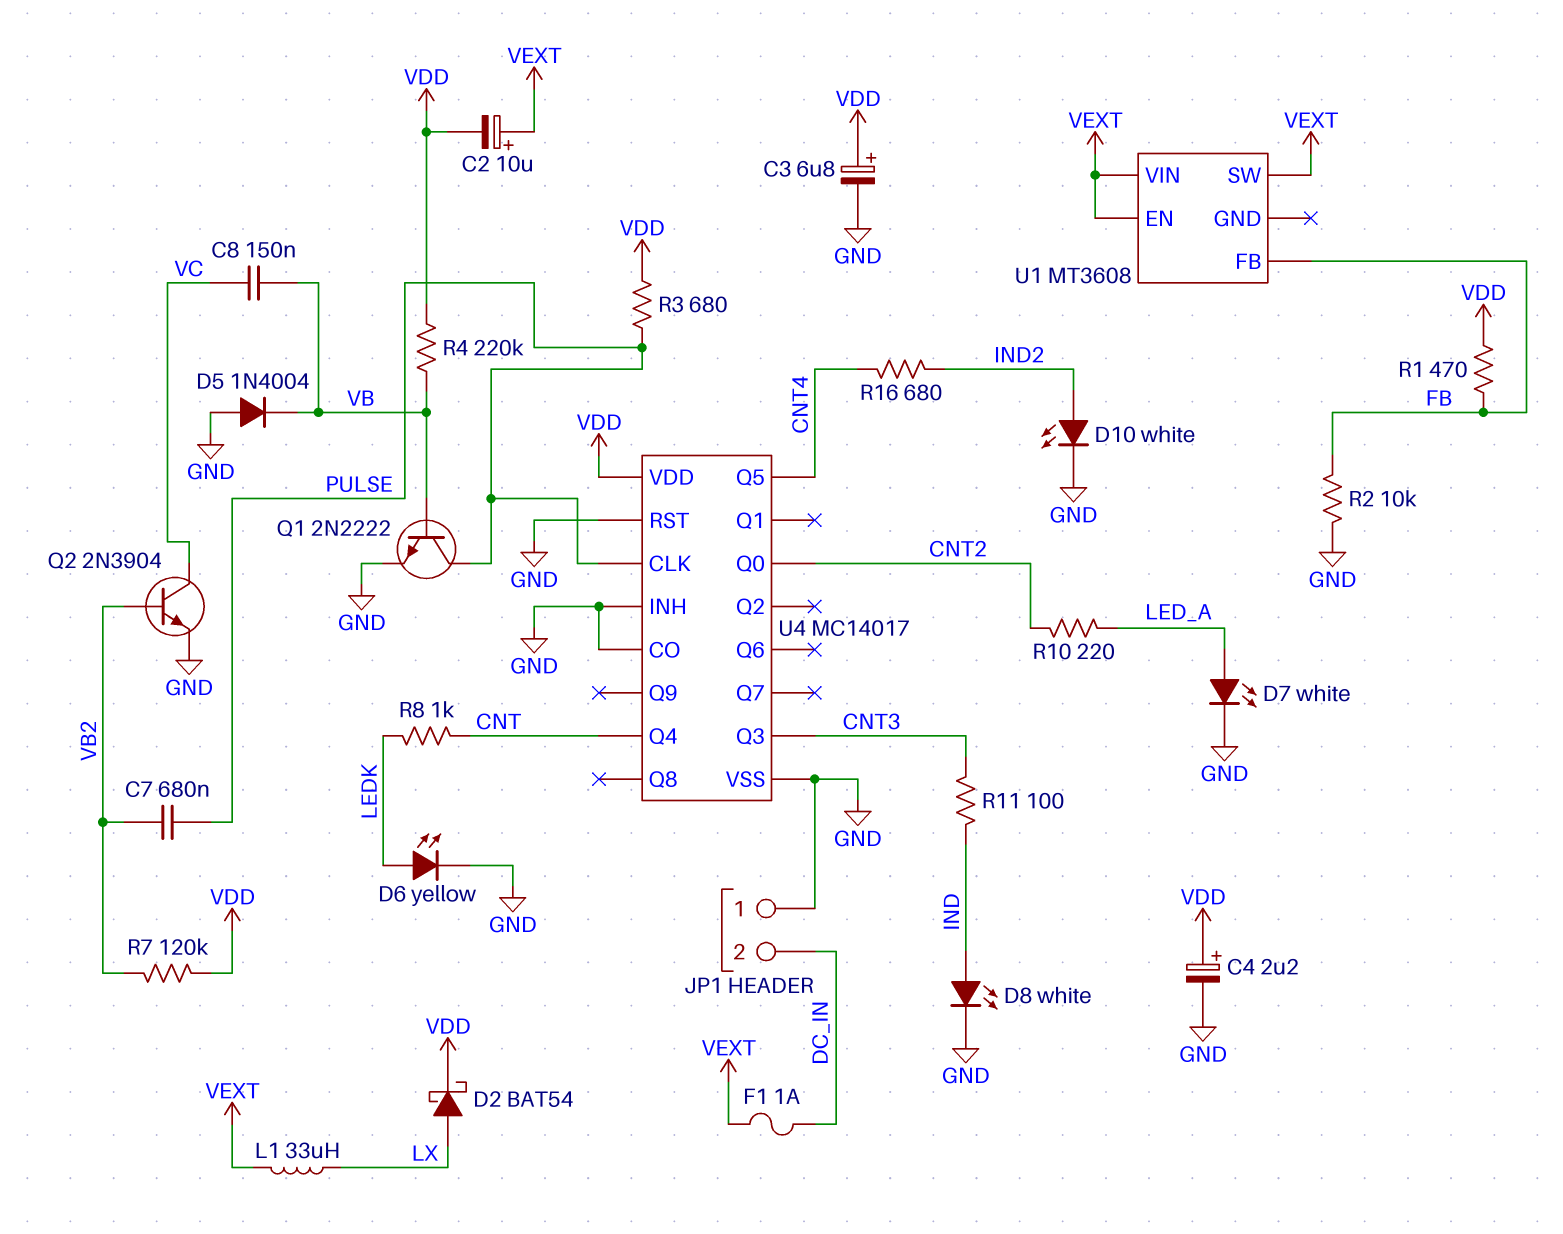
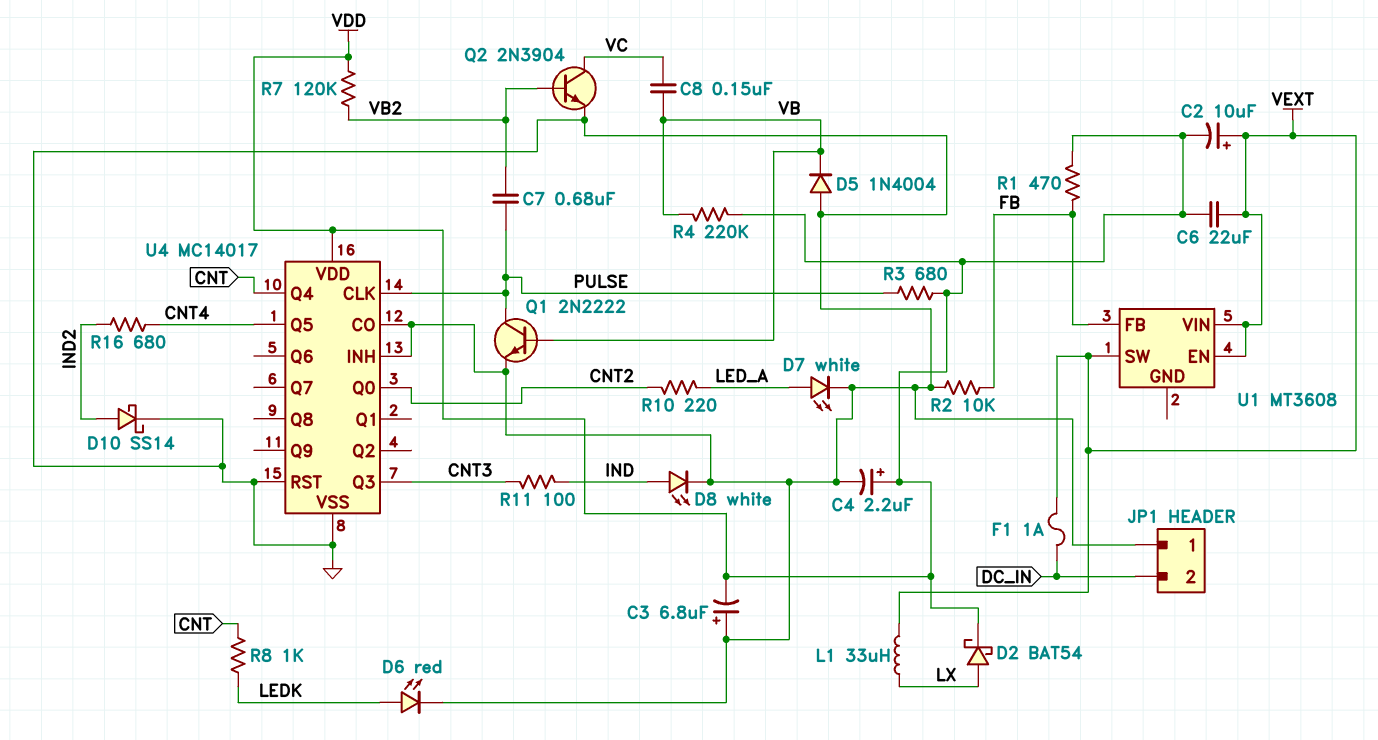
C3: 6.8uF (plus VDD, minus GND) -> 6.8uF (plus GND, minus VDD)
C6: none -> 22uF (VDD, VEXT)
D6: LED yellow (A LEDK, K GND) -> LED red (A LEDK, K GND)
D10: LED white (A IND2, K GND) -> schottky SS14 (A IND2, K GND)

